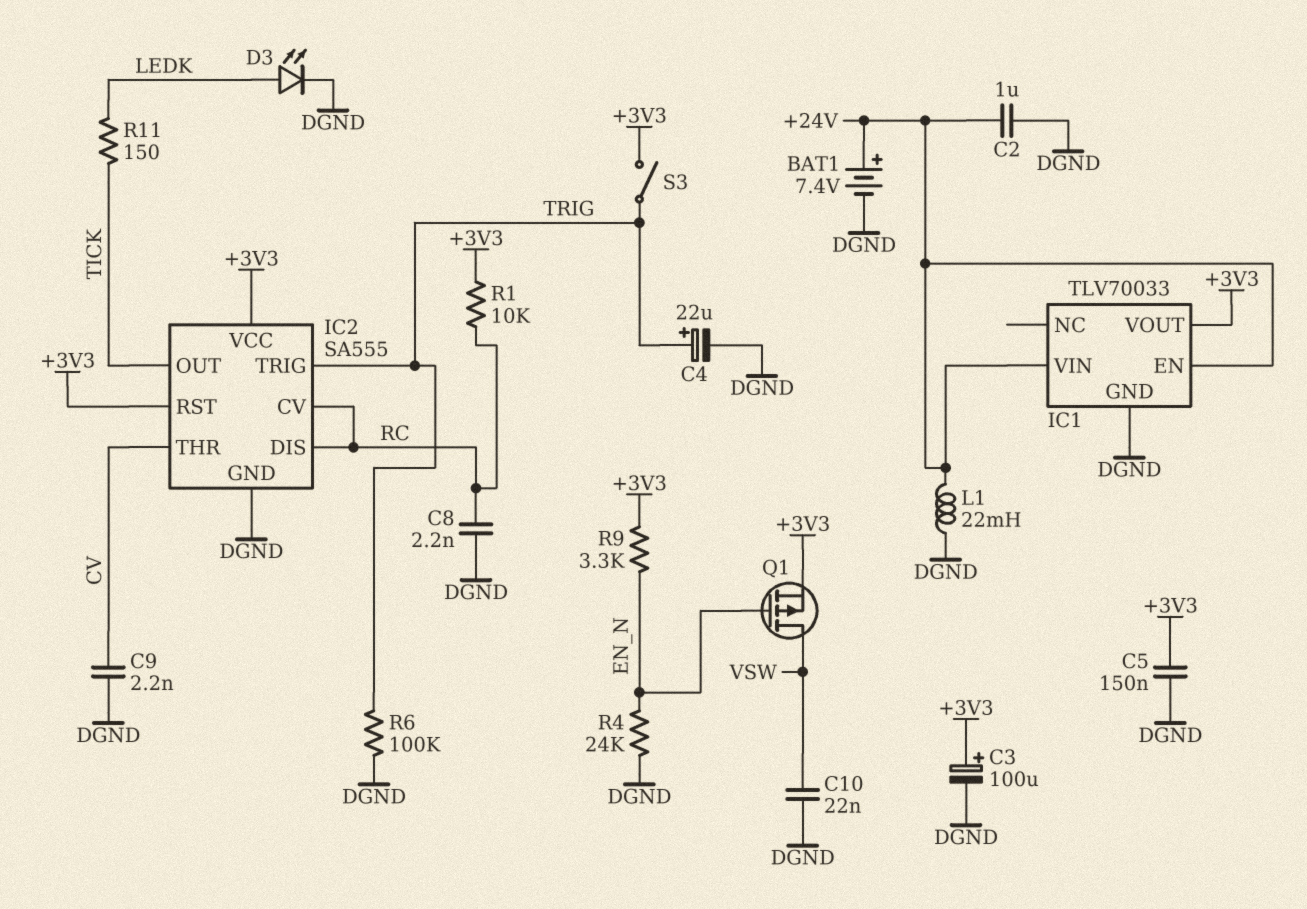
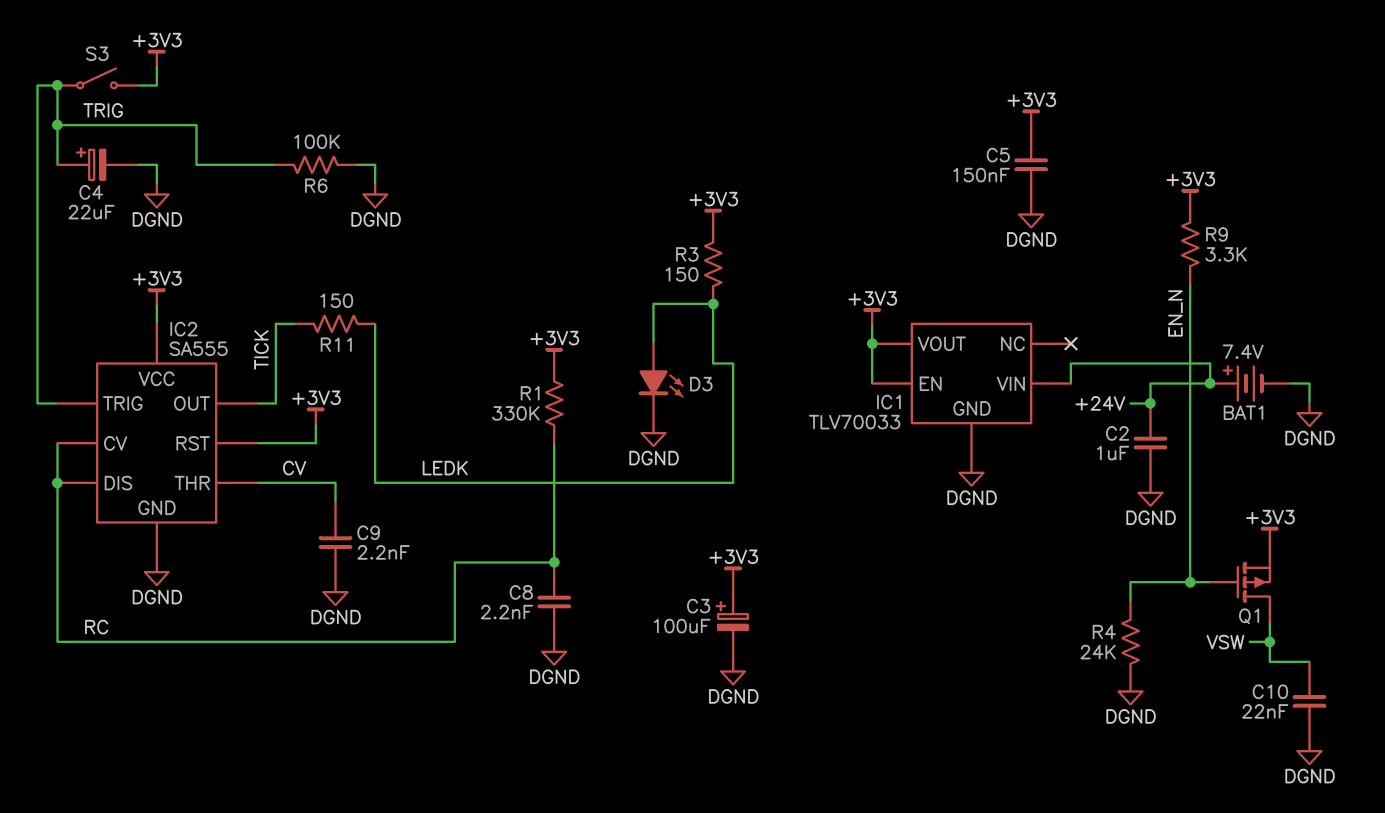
IC1 pin EN: +24V -> +3V3
L1: 22mH (+24V, DGND) -> none
R1: 10k (+3V3, RC) -> 330k (+3V3, RC)
R3: none -> 150 (+3V3, LEDK)

